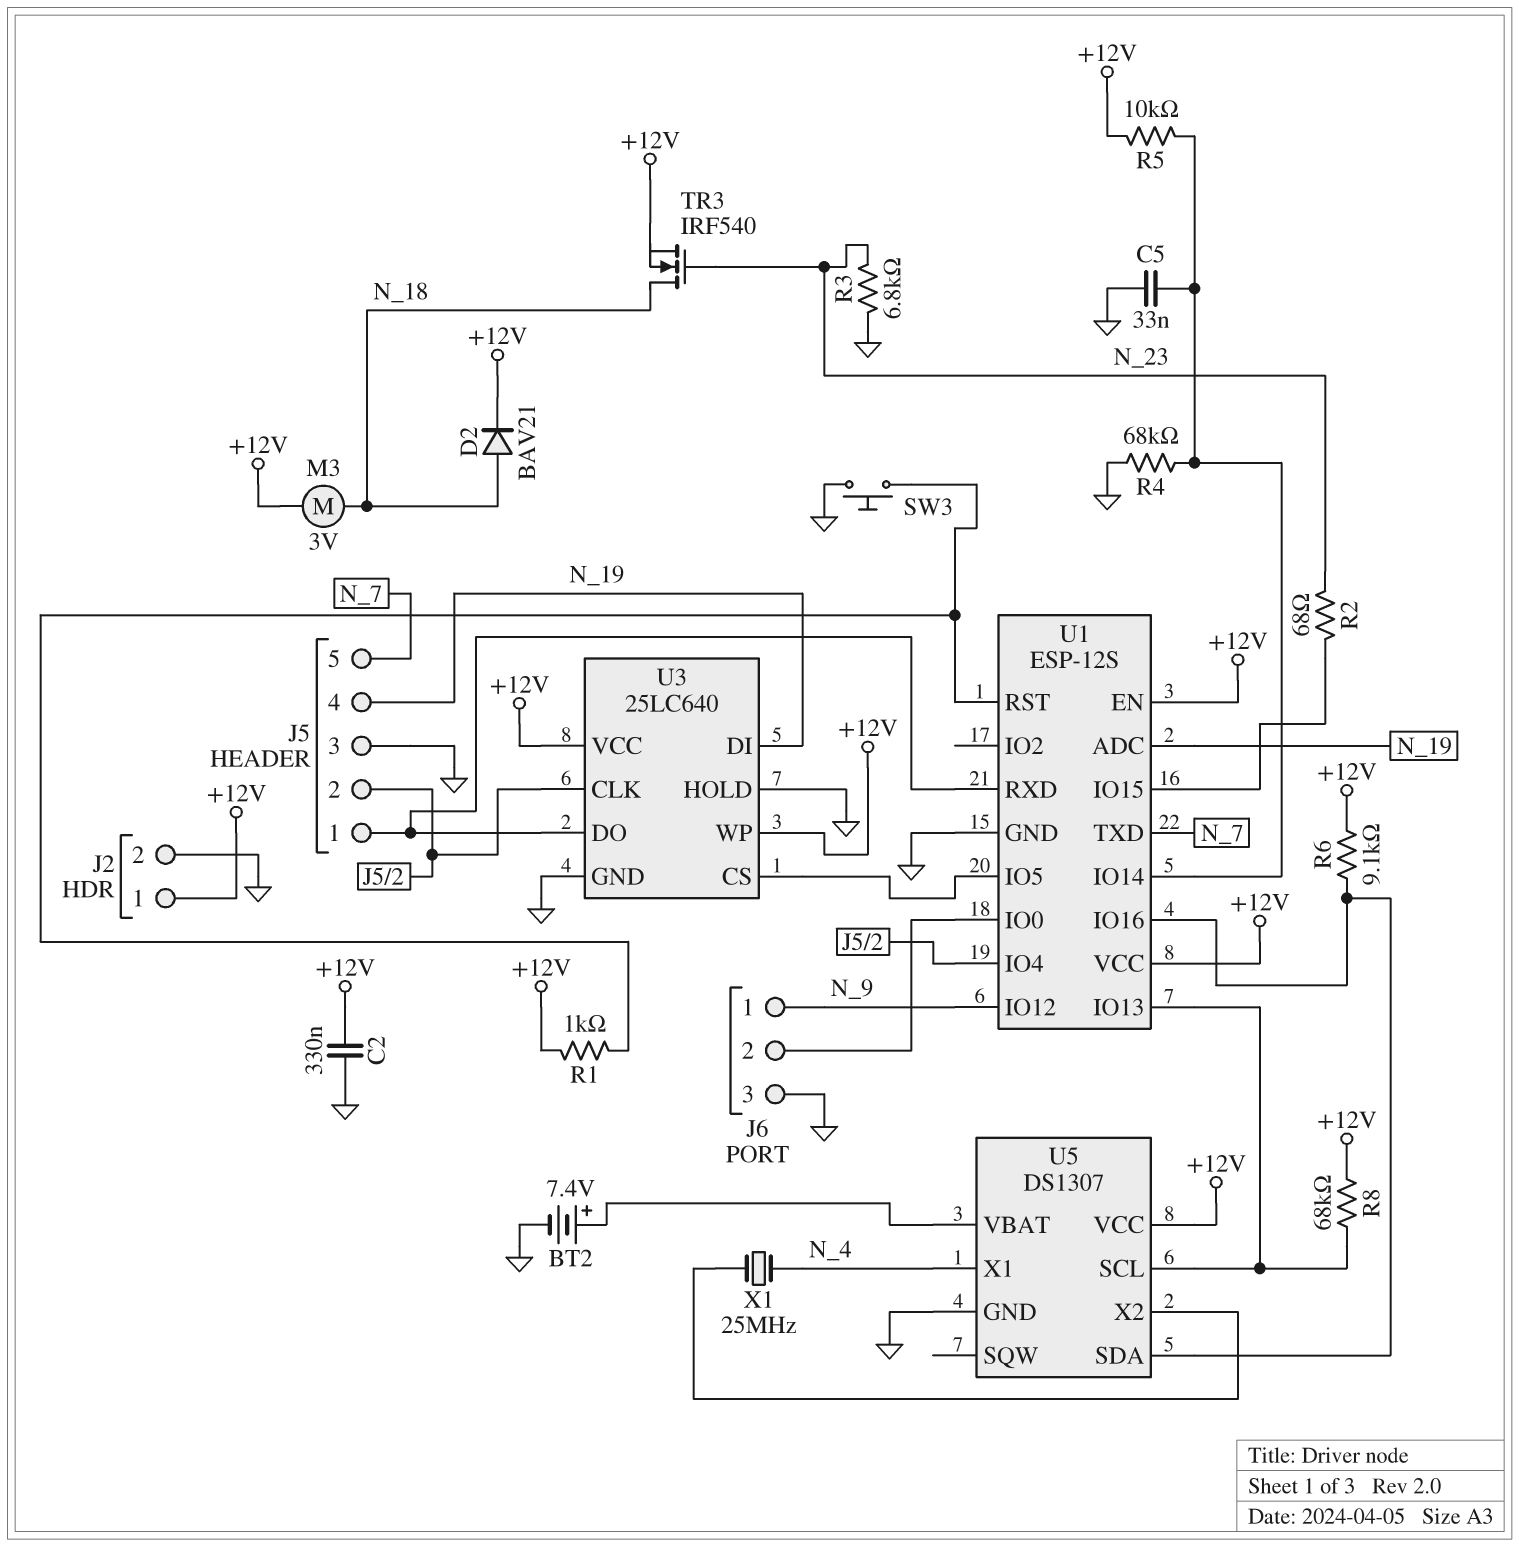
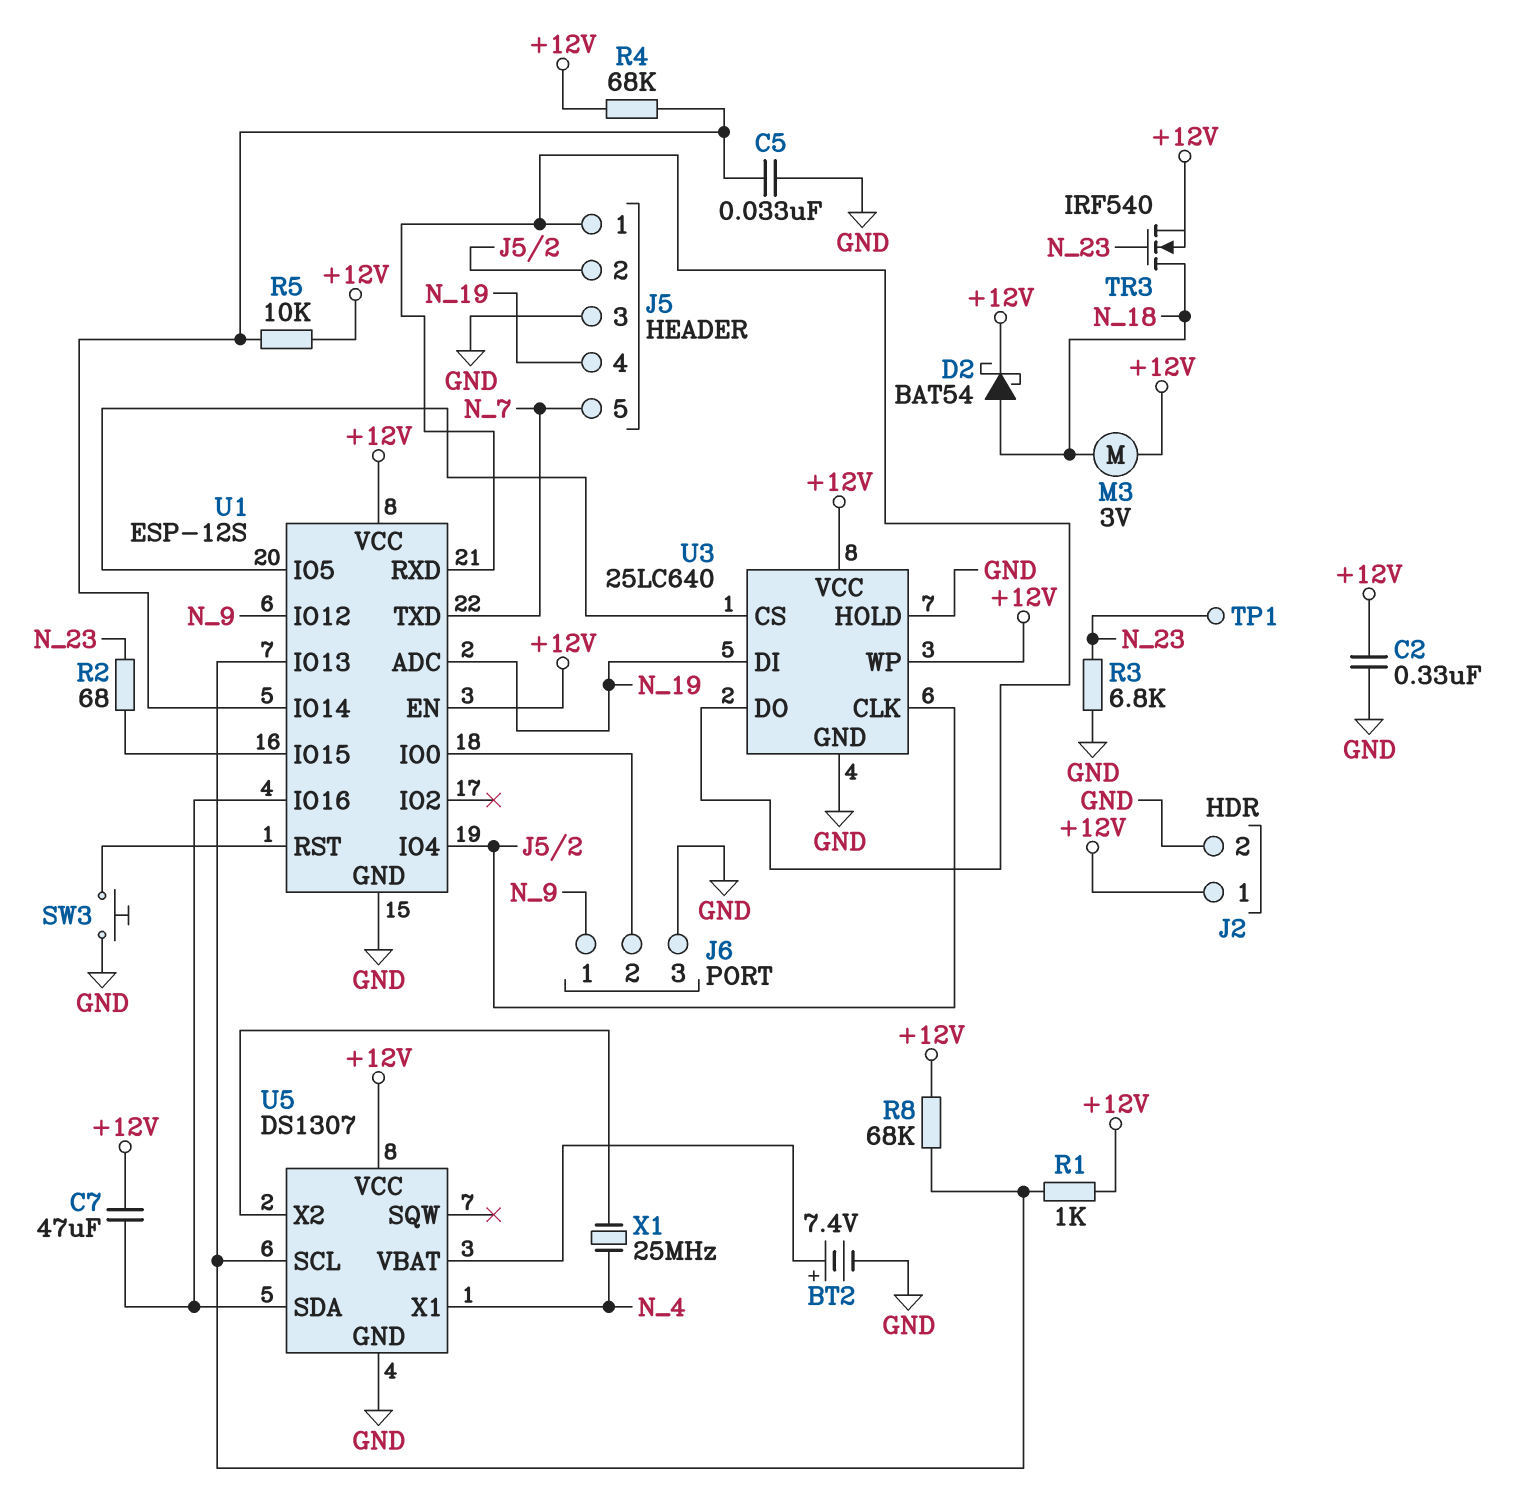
C7: none -> 47uF (+12V, U1/IO16)
D2: diode BAV21 (A N_18, K +12V) -> schottky BAT54 (A N_18, K +12V)
R1: 1k (+12V, U1/RST) -> 1k (+12V, U1/IO13)
R4: 68k (GND, U1/IO14) -> 68k (+12V, U1/IO14)
R6: 9.1k (+12V, U1/IO16) -> none
TP1: none -> test point (N_23)

